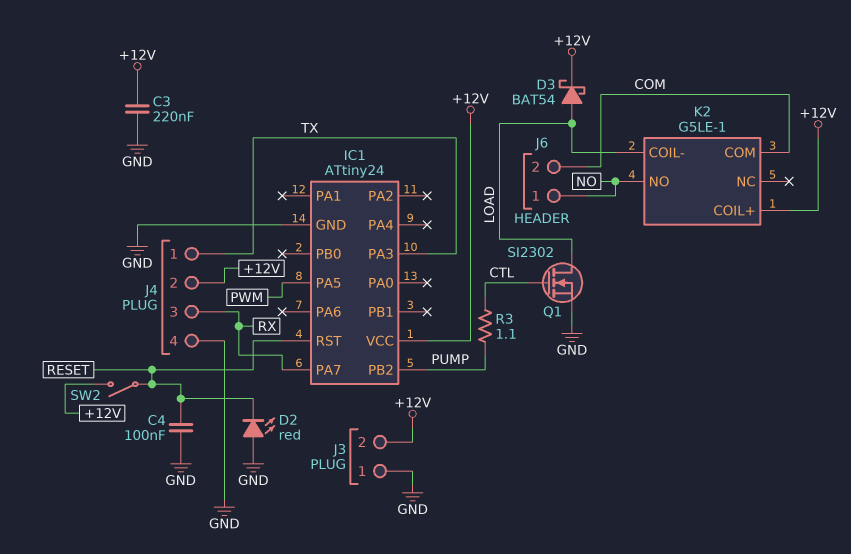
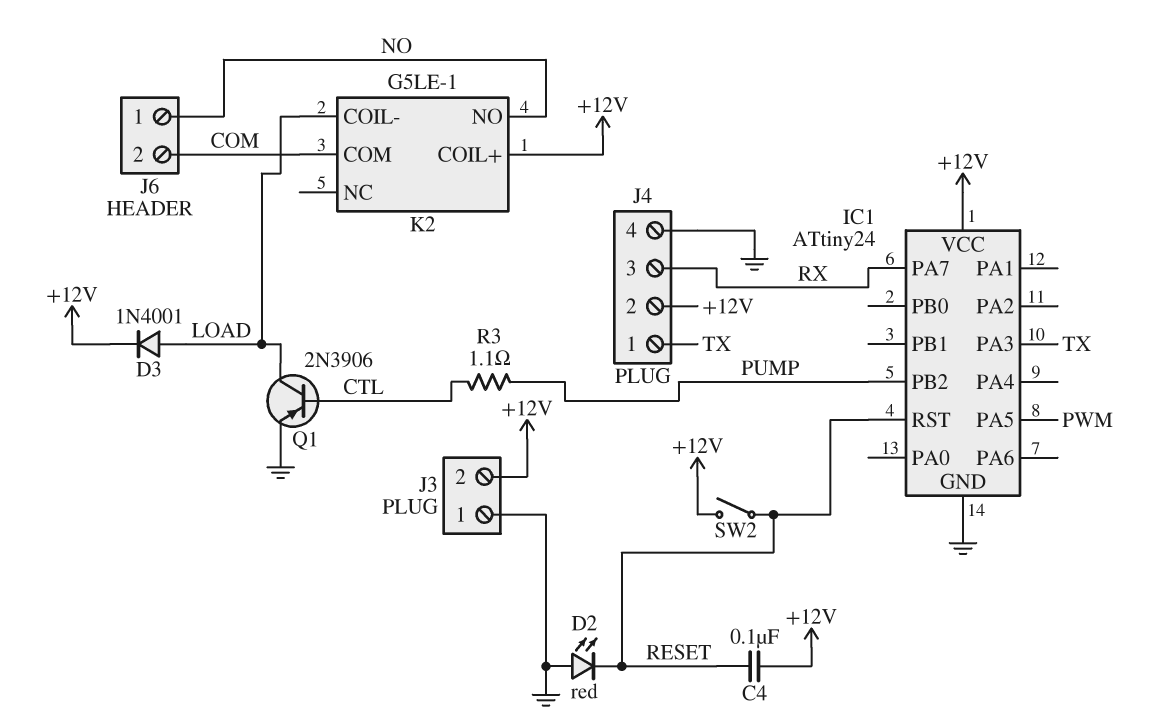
C3: 220nF (+12V, GND) -> none
C4: 100nF (GND, RESET) -> 100nF (+12V, RESET)
D3: schottky BAT54 (A LOAD, K +12V) -> diode 1N4001 (A LOAD, K +12V)
Q1: NMOS SI2302 (G CTL, D LOAD, S GND) -> PNP 2N3906 (B CTL, C LOAD, E GND)

